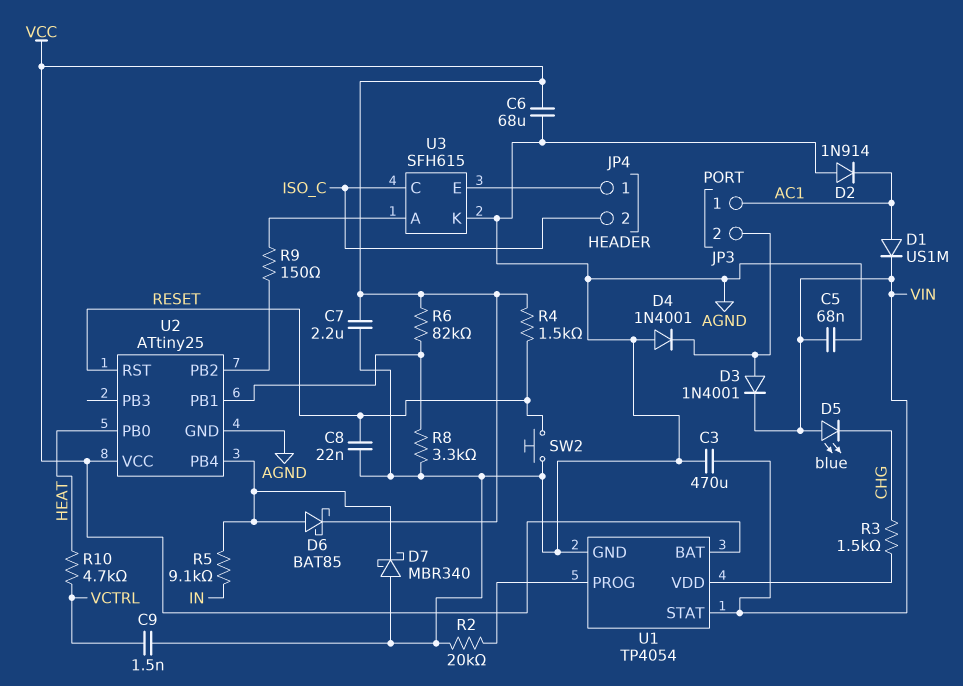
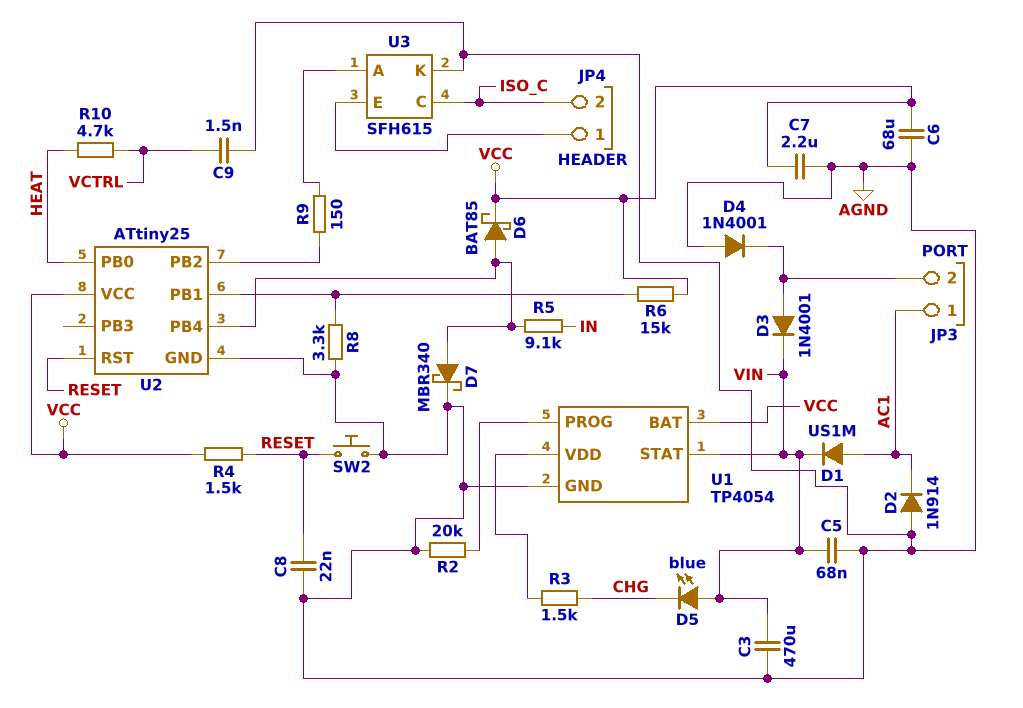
D7: schottky MBR340 (A AGND, K U2/PB4) -> schottky MBR340 (A U2/PB4, K AGND)
R6: 82k (U2/PB1, VCC) -> 15k (U2/PB1, VCC)

